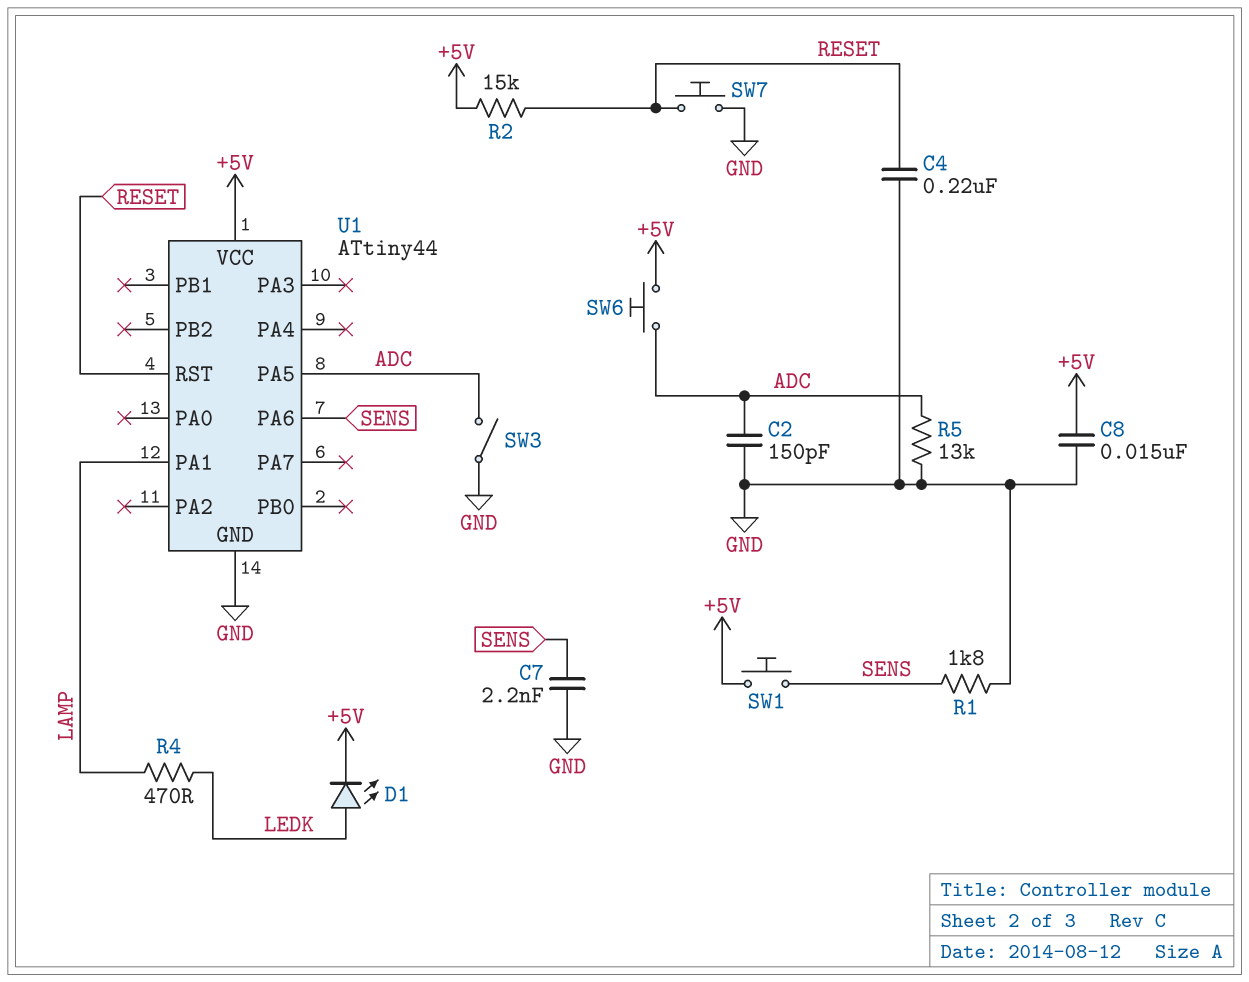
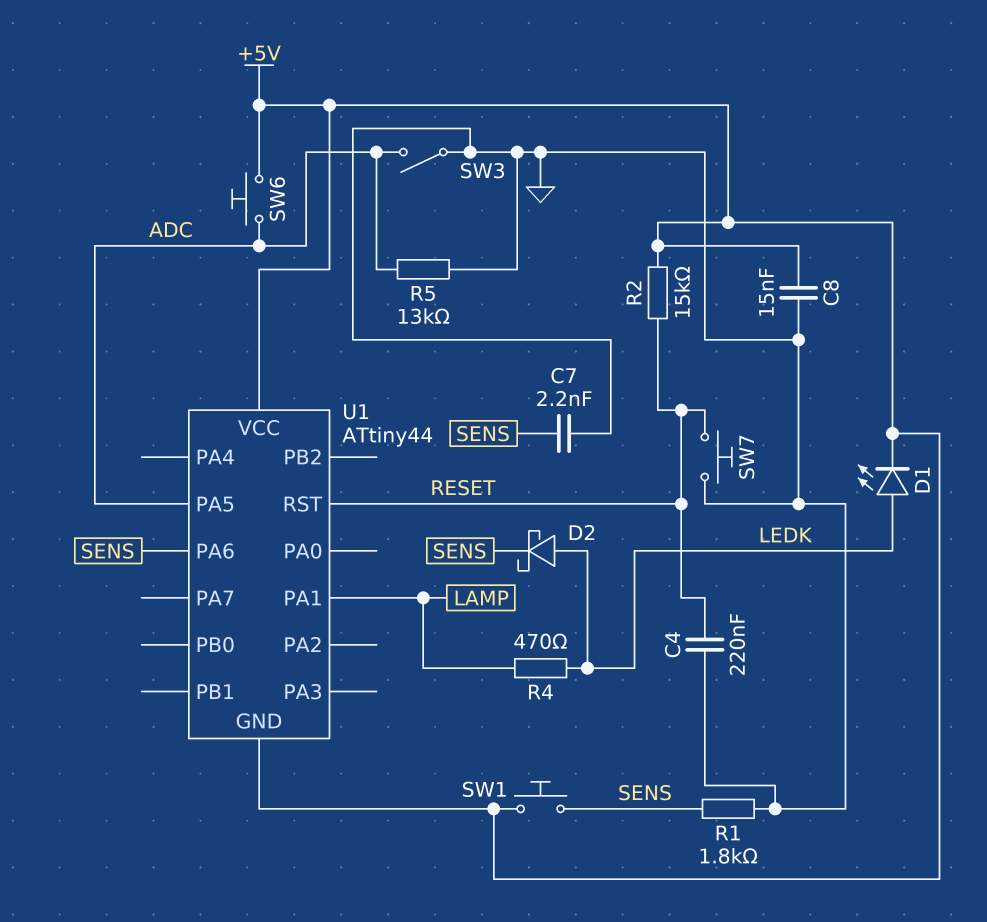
C2: 150pF (ADC, GND) -> none
D2: none -> schottky (A LEDK, K SENS)
U1 pin GND: GND -> +5V

